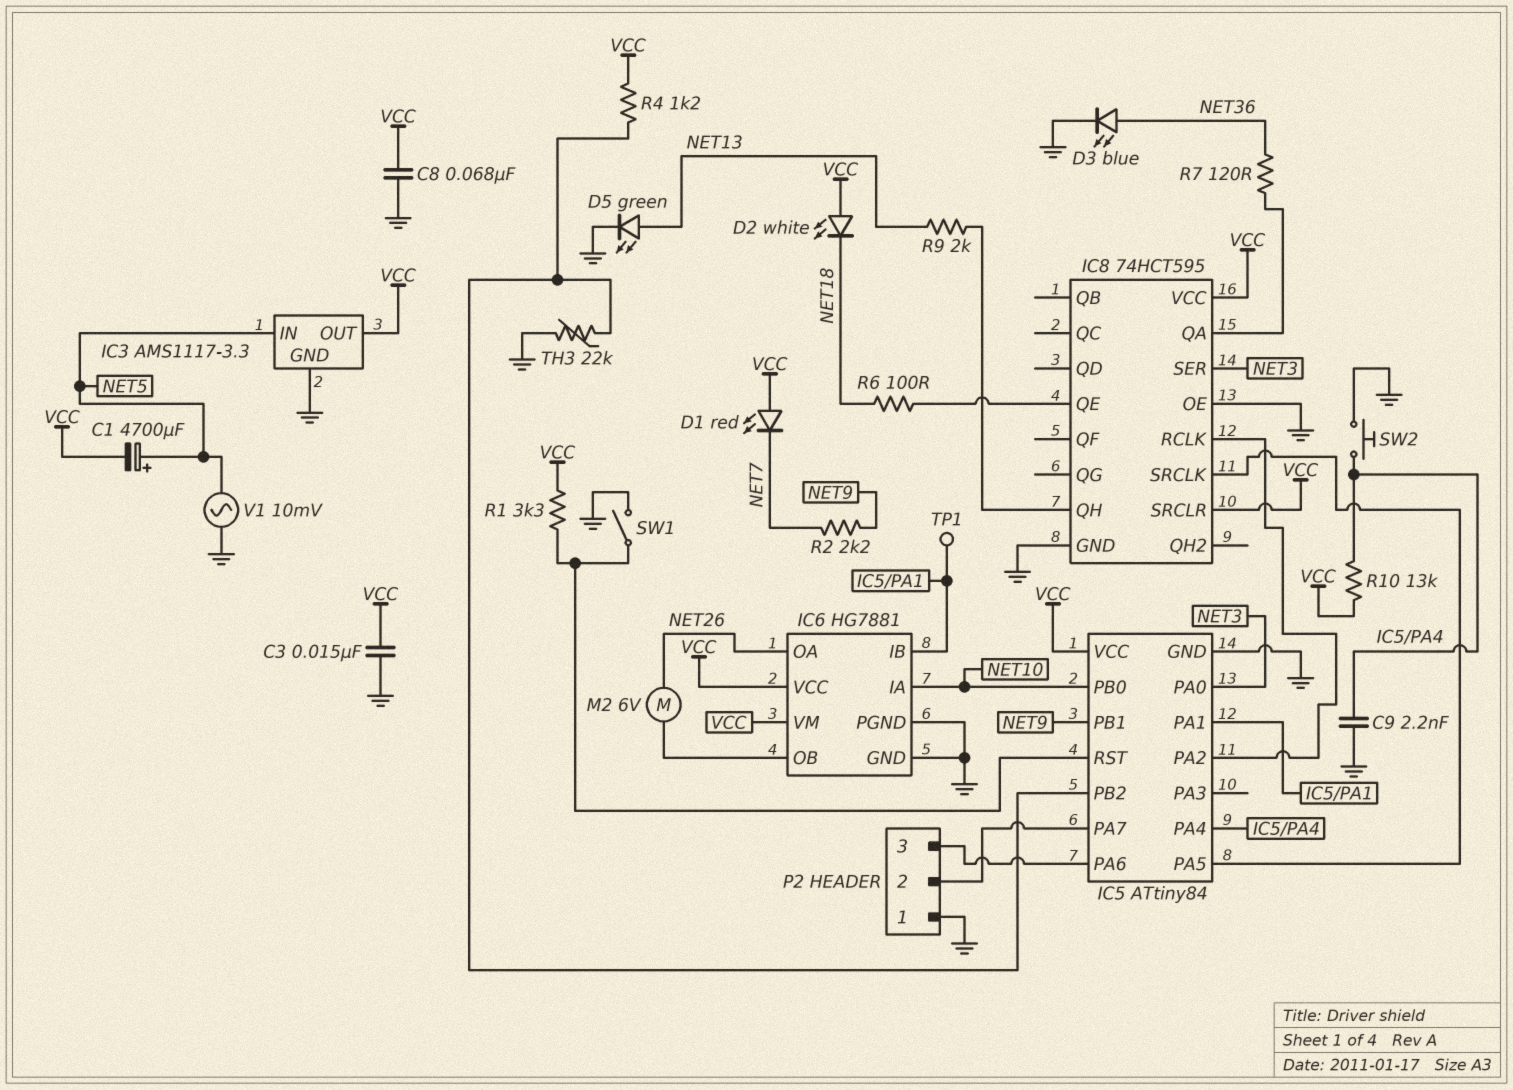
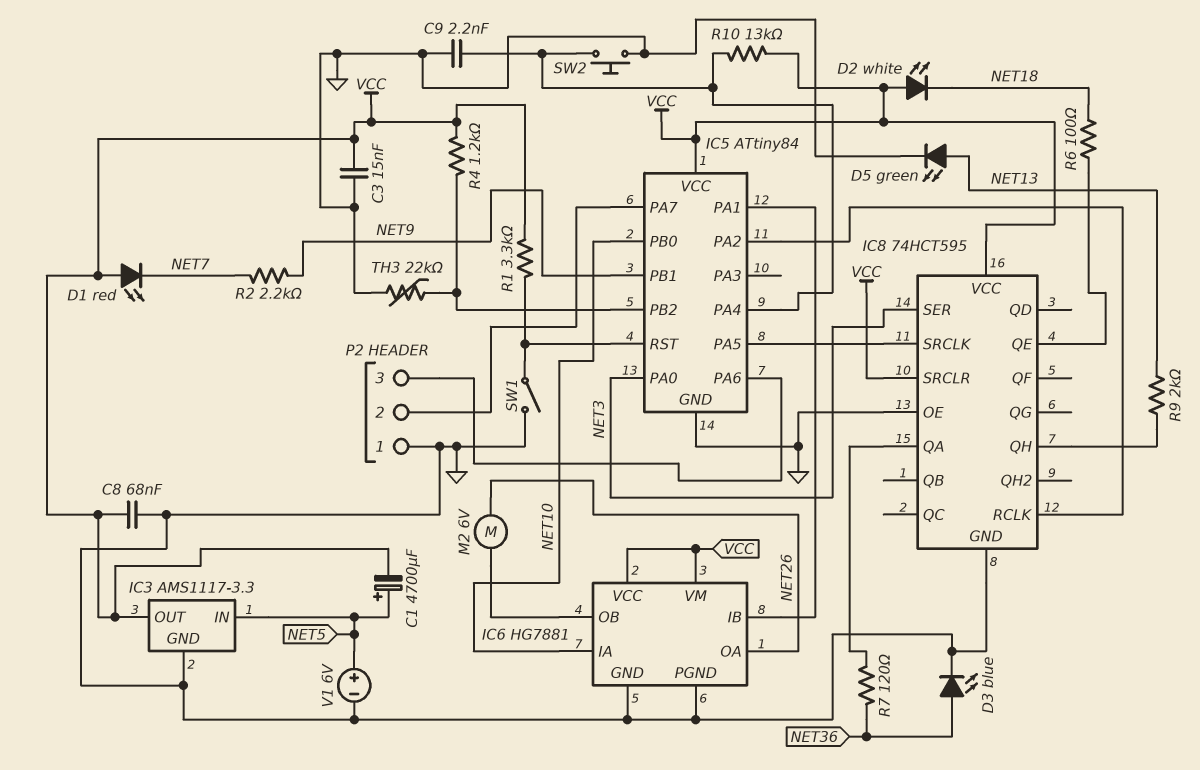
TP1: test point (IC5/PA1) -> none
V1: AC 10mV (GND, NET5) -> 6V (plus NET5, minus GND)

